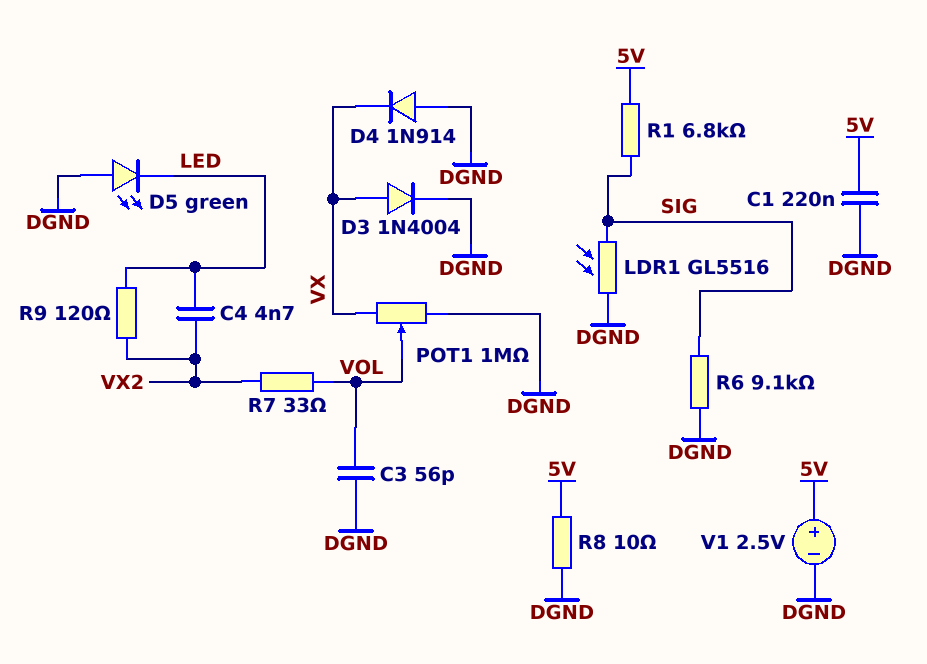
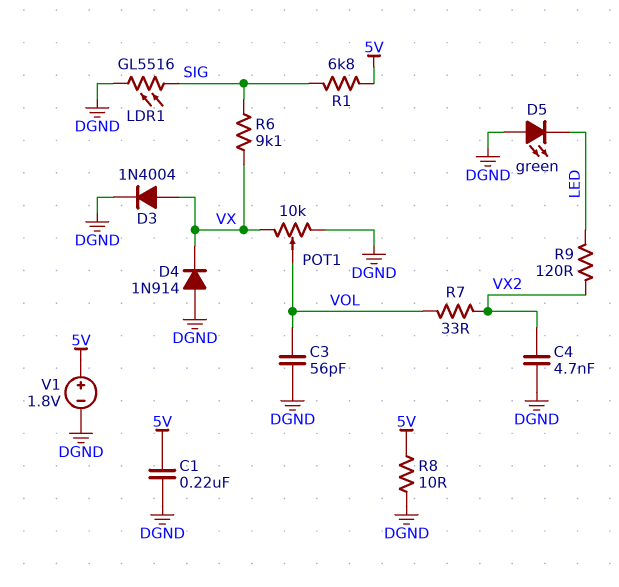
C4: 4.7nF (LED, VX2) -> 4.7nF (DGND, VX2)
POT1: 1M (DGND, VX, wiper VOL) -> 10k (DGND, VX, wiper VOL)
R6: 9.1k (DGND, SIG) -> 9.1k (SIG, VX)
V1: 2.5V (plus 5V, minus DGND) -> 1.8V (plus 5V, minus DGND)

